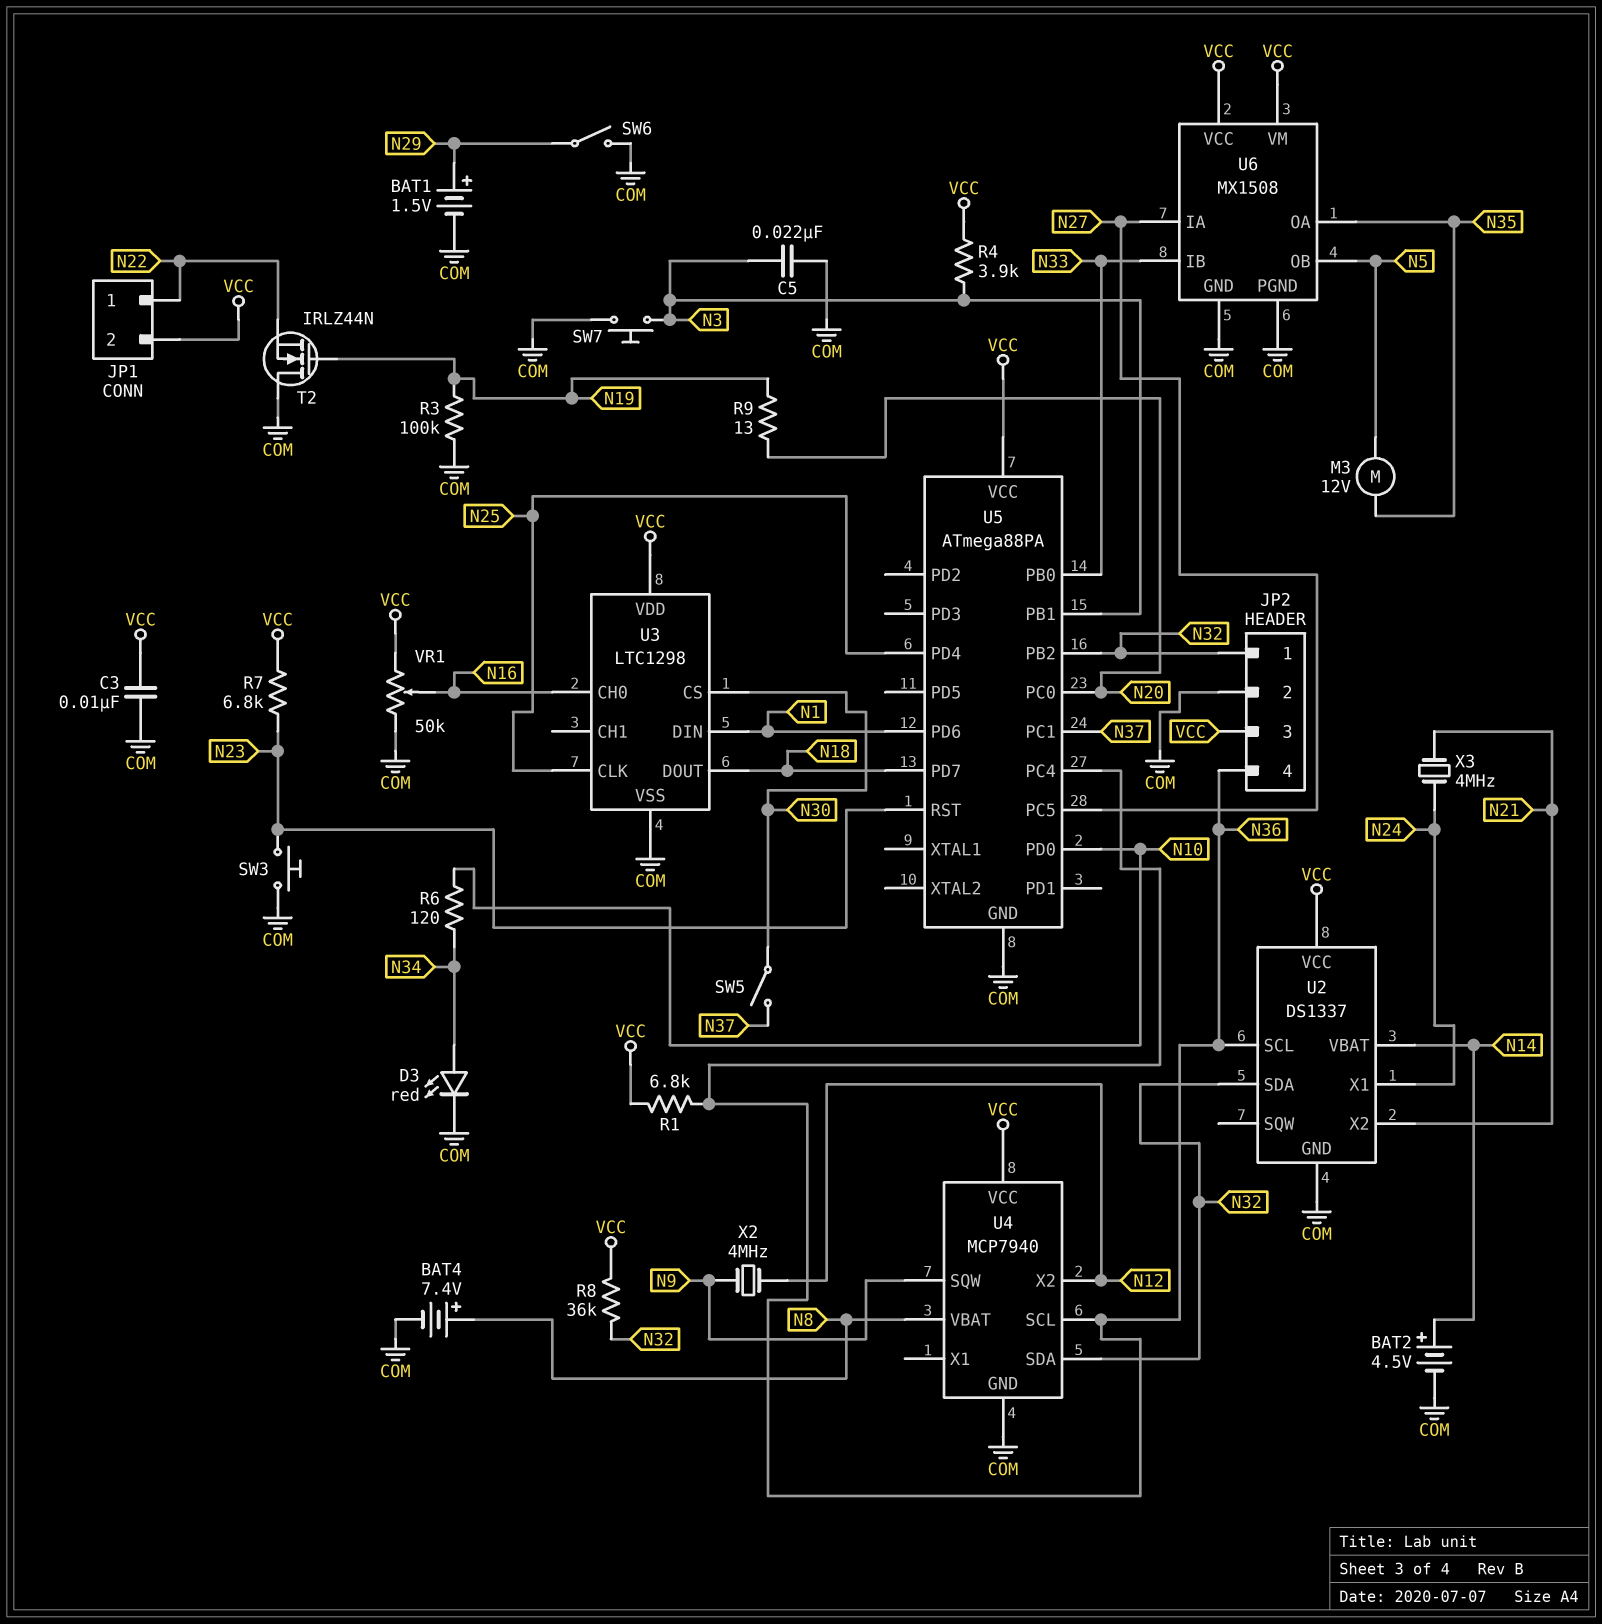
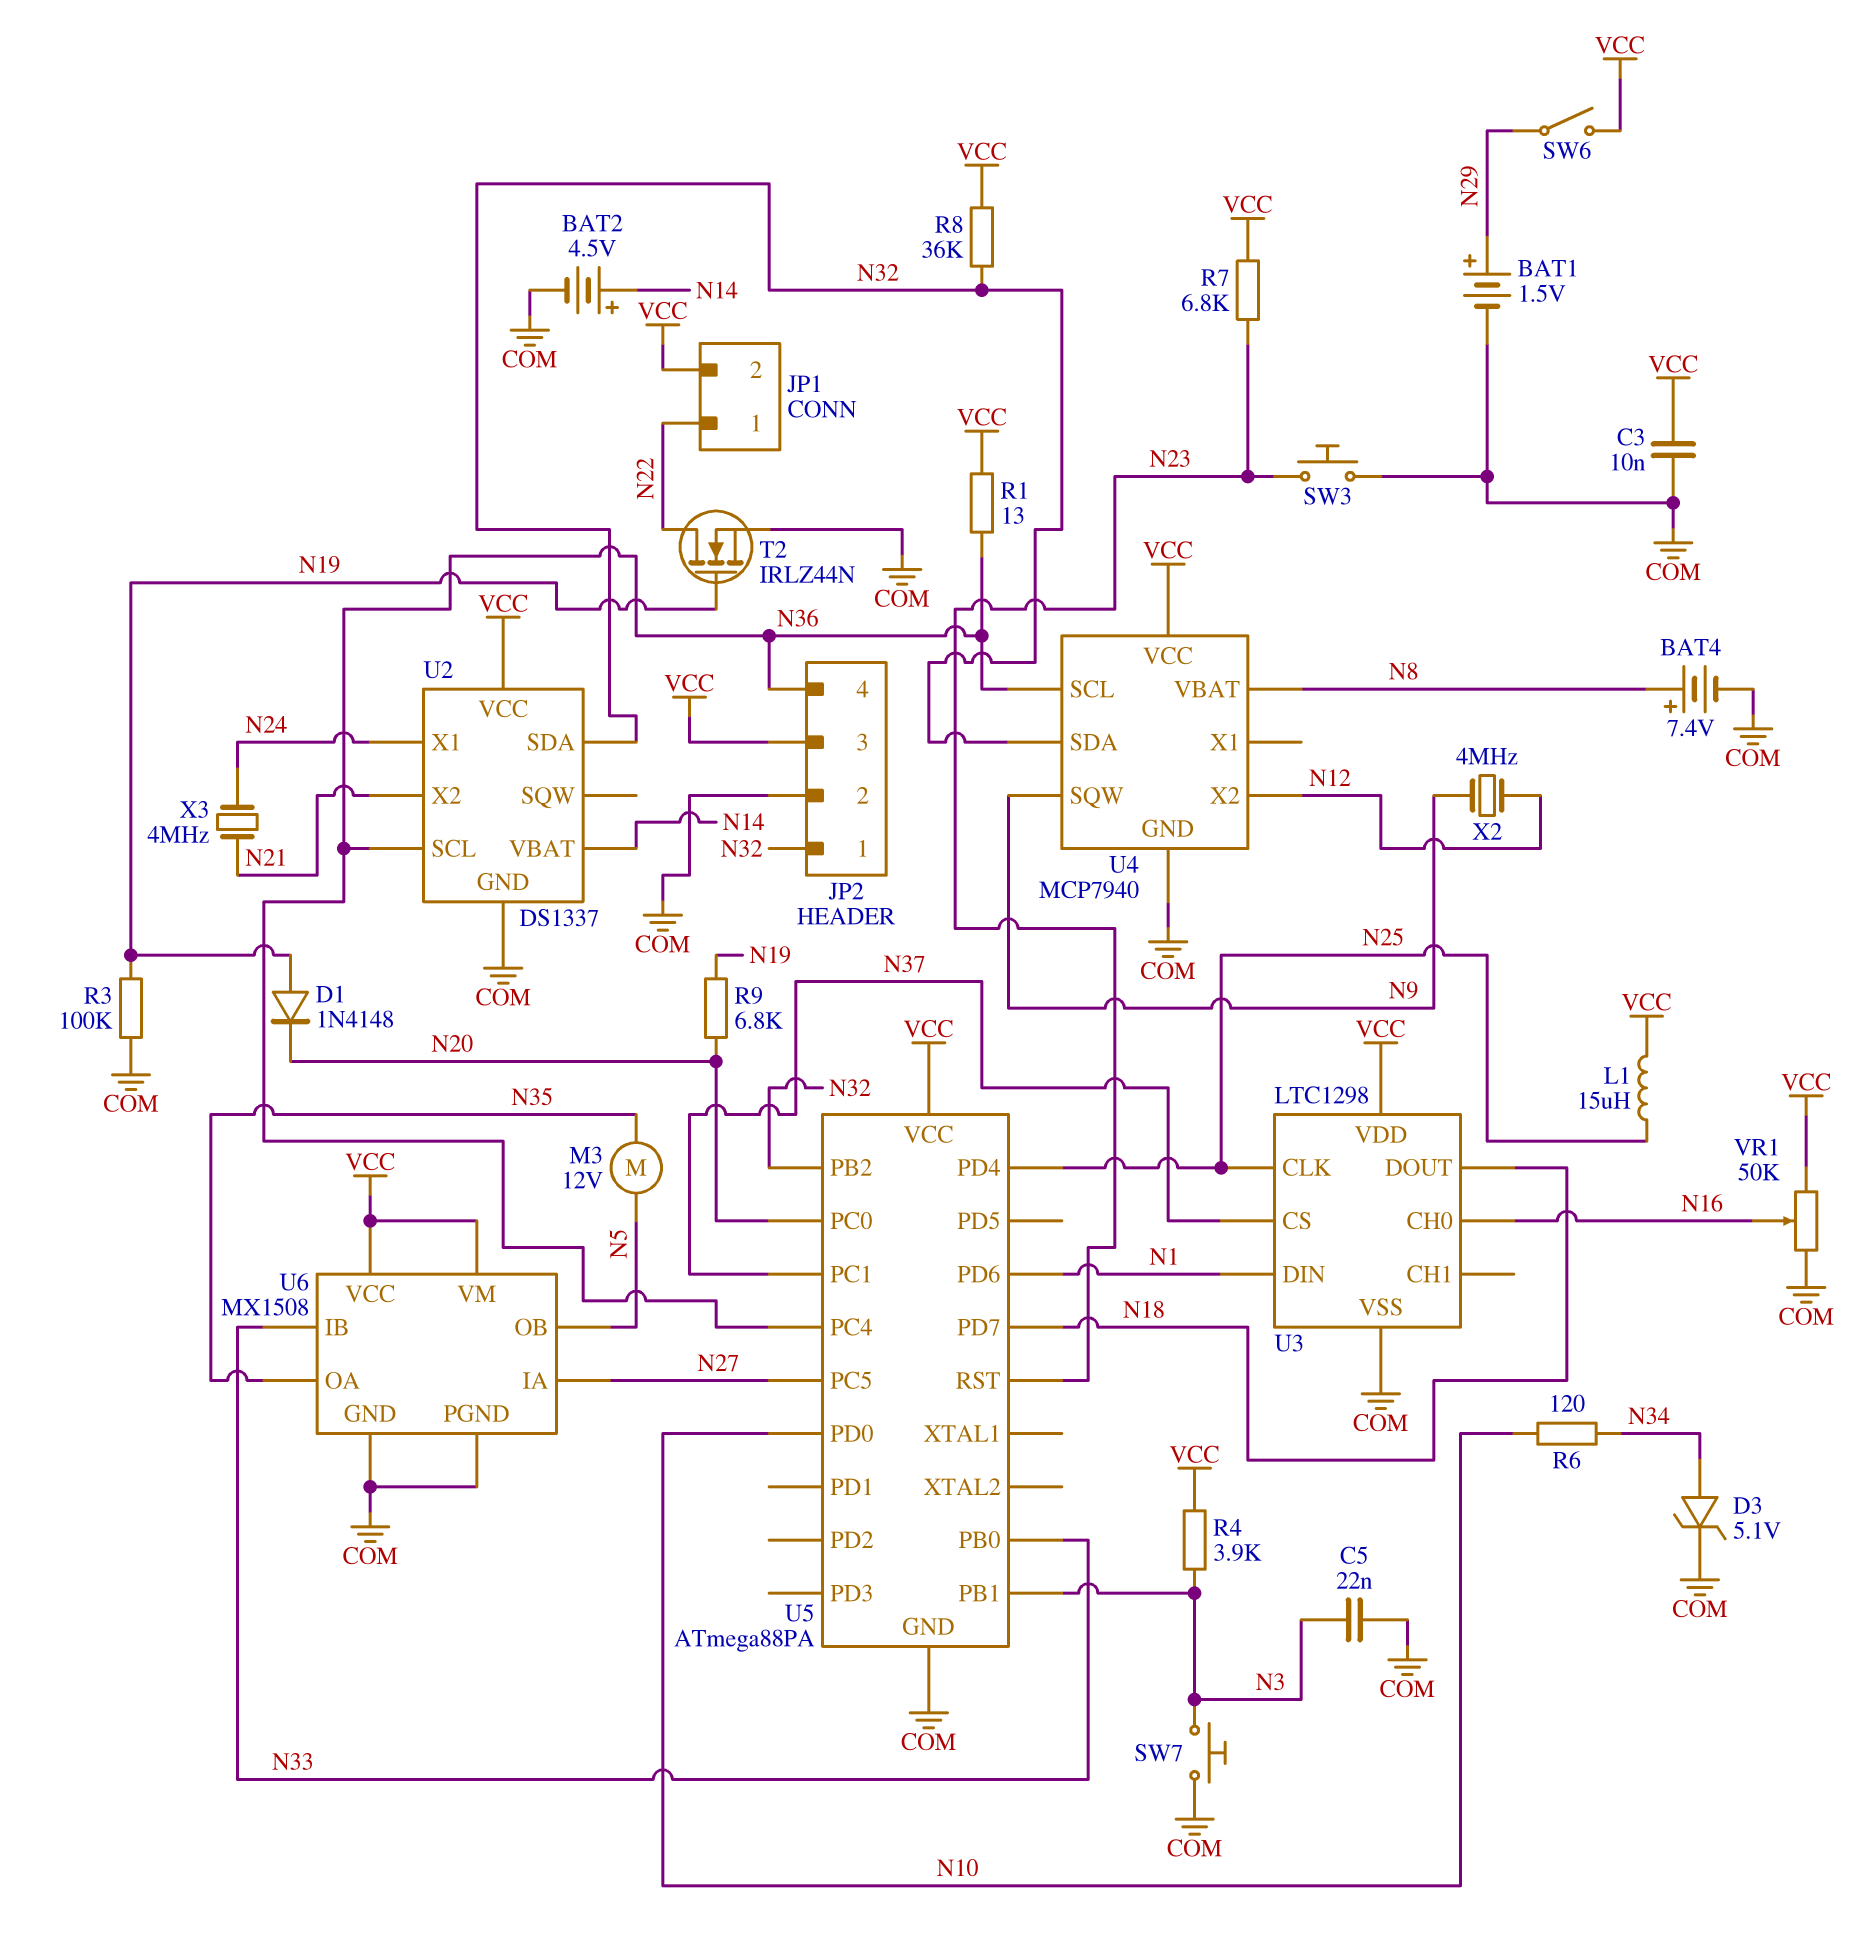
D1: none -> diode 1N4148 (A N19, K N20)
D3: LED red (A N34, K COM) -> zener 5.1V (A N34, K COM)
L1: none -> 15uH (N25, VCC)
R1: 6.8k (N36, VCC) -> 13 (N36, VCC)
R9: 13 (N19, N20) -> 6.8k (N19, N20)
SW5: switch (N30, N37) -> none
SW6: switch (COM, N29) -> switch (N29, VCC)
T2: NMOS IRLZ44N (G N19, D COM, S N22) -> NMOS IRLZ44N (G N19, D N22, S COM)
U3 pin CS: N30 -> N37

